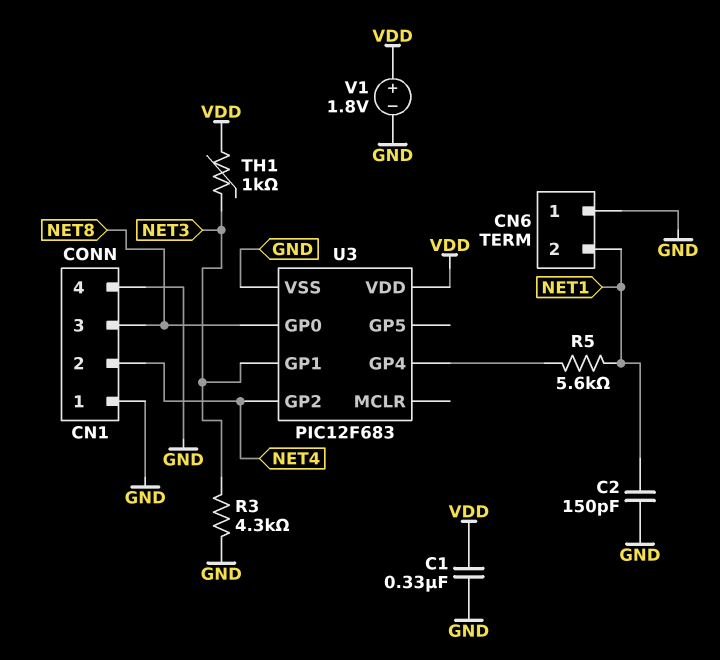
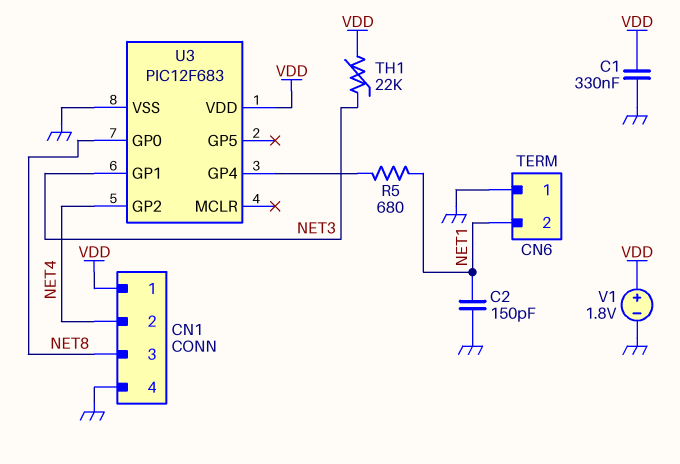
CN1 pin 1: GND -> VDD
R3: 4.3k (GND, NET3) -> none
R5: 5.6k (NET1, U3/GP4) -> 680 (NET1, U3/GP4)
TH1: 1k (NET3, VDD) -> 22k (NET3, VDD)

